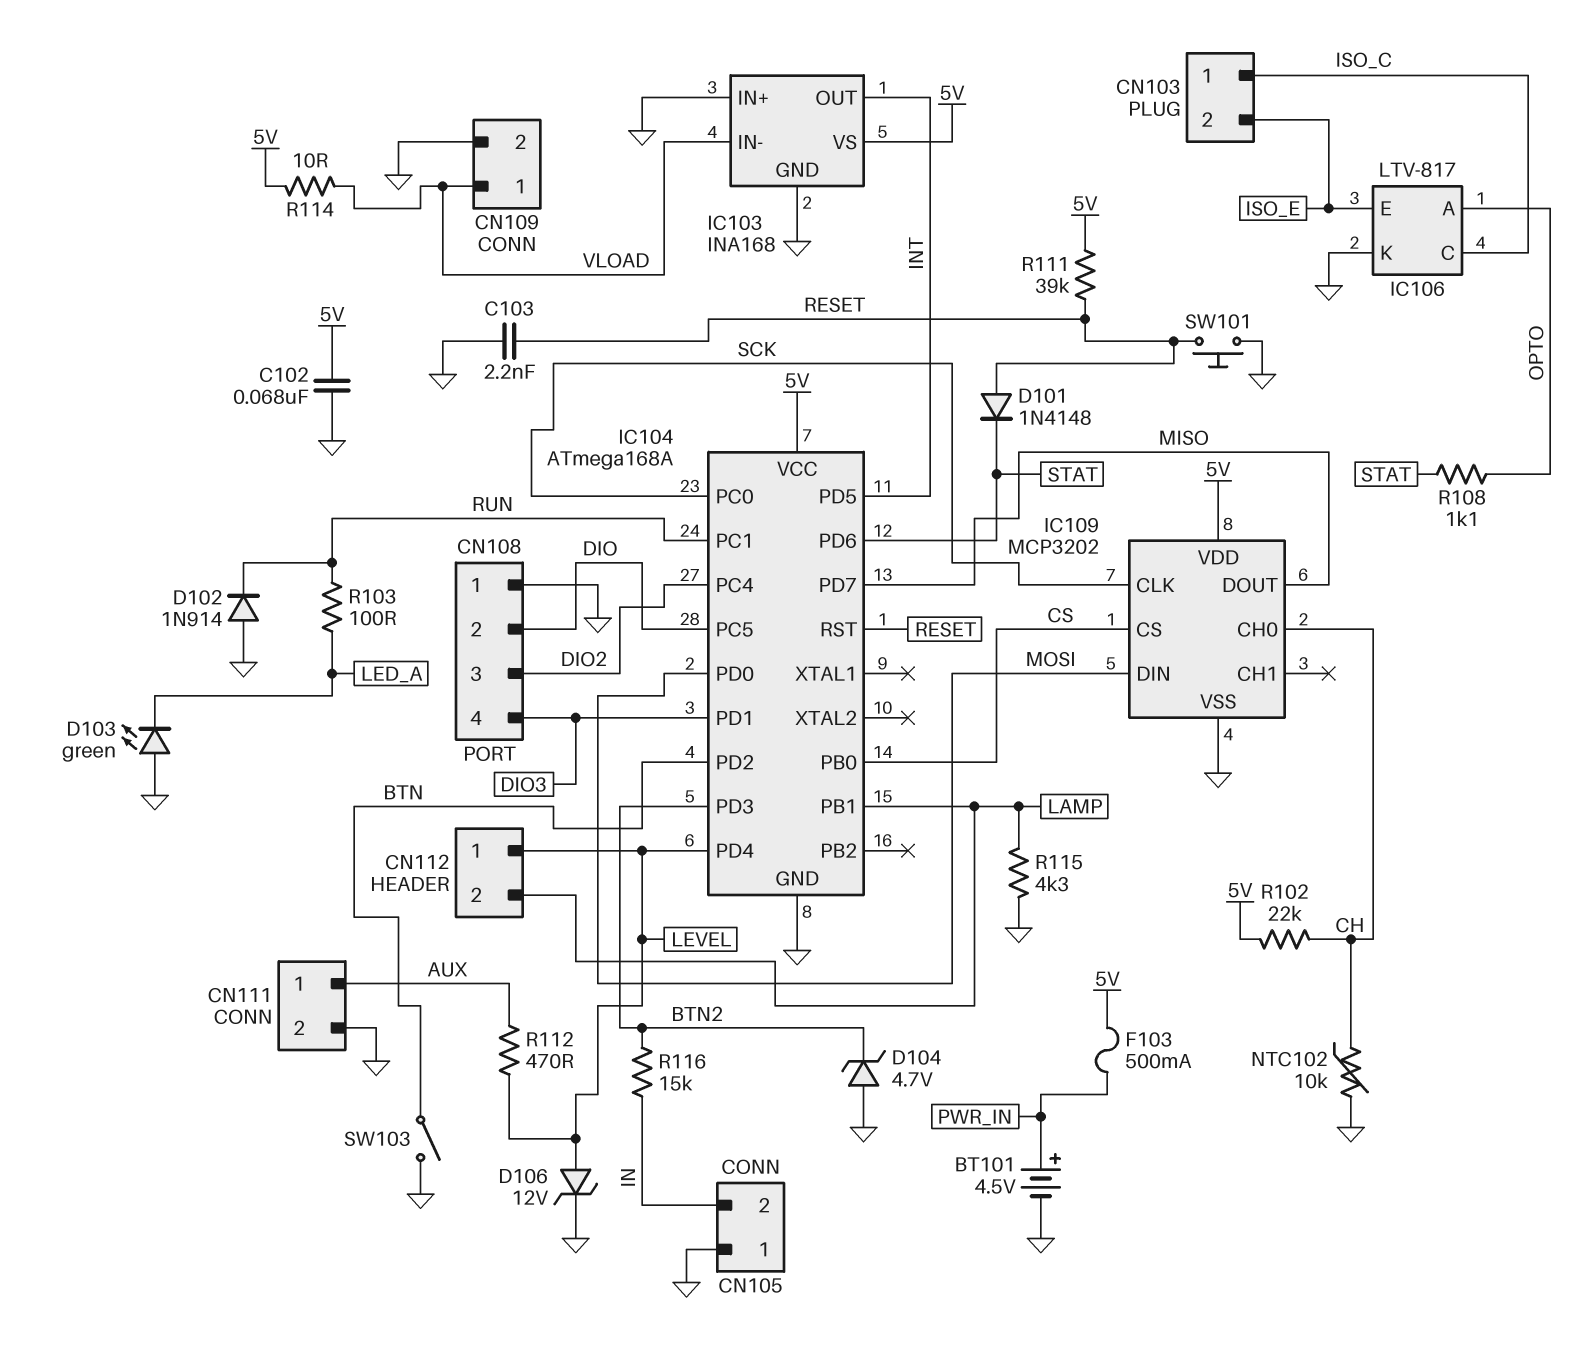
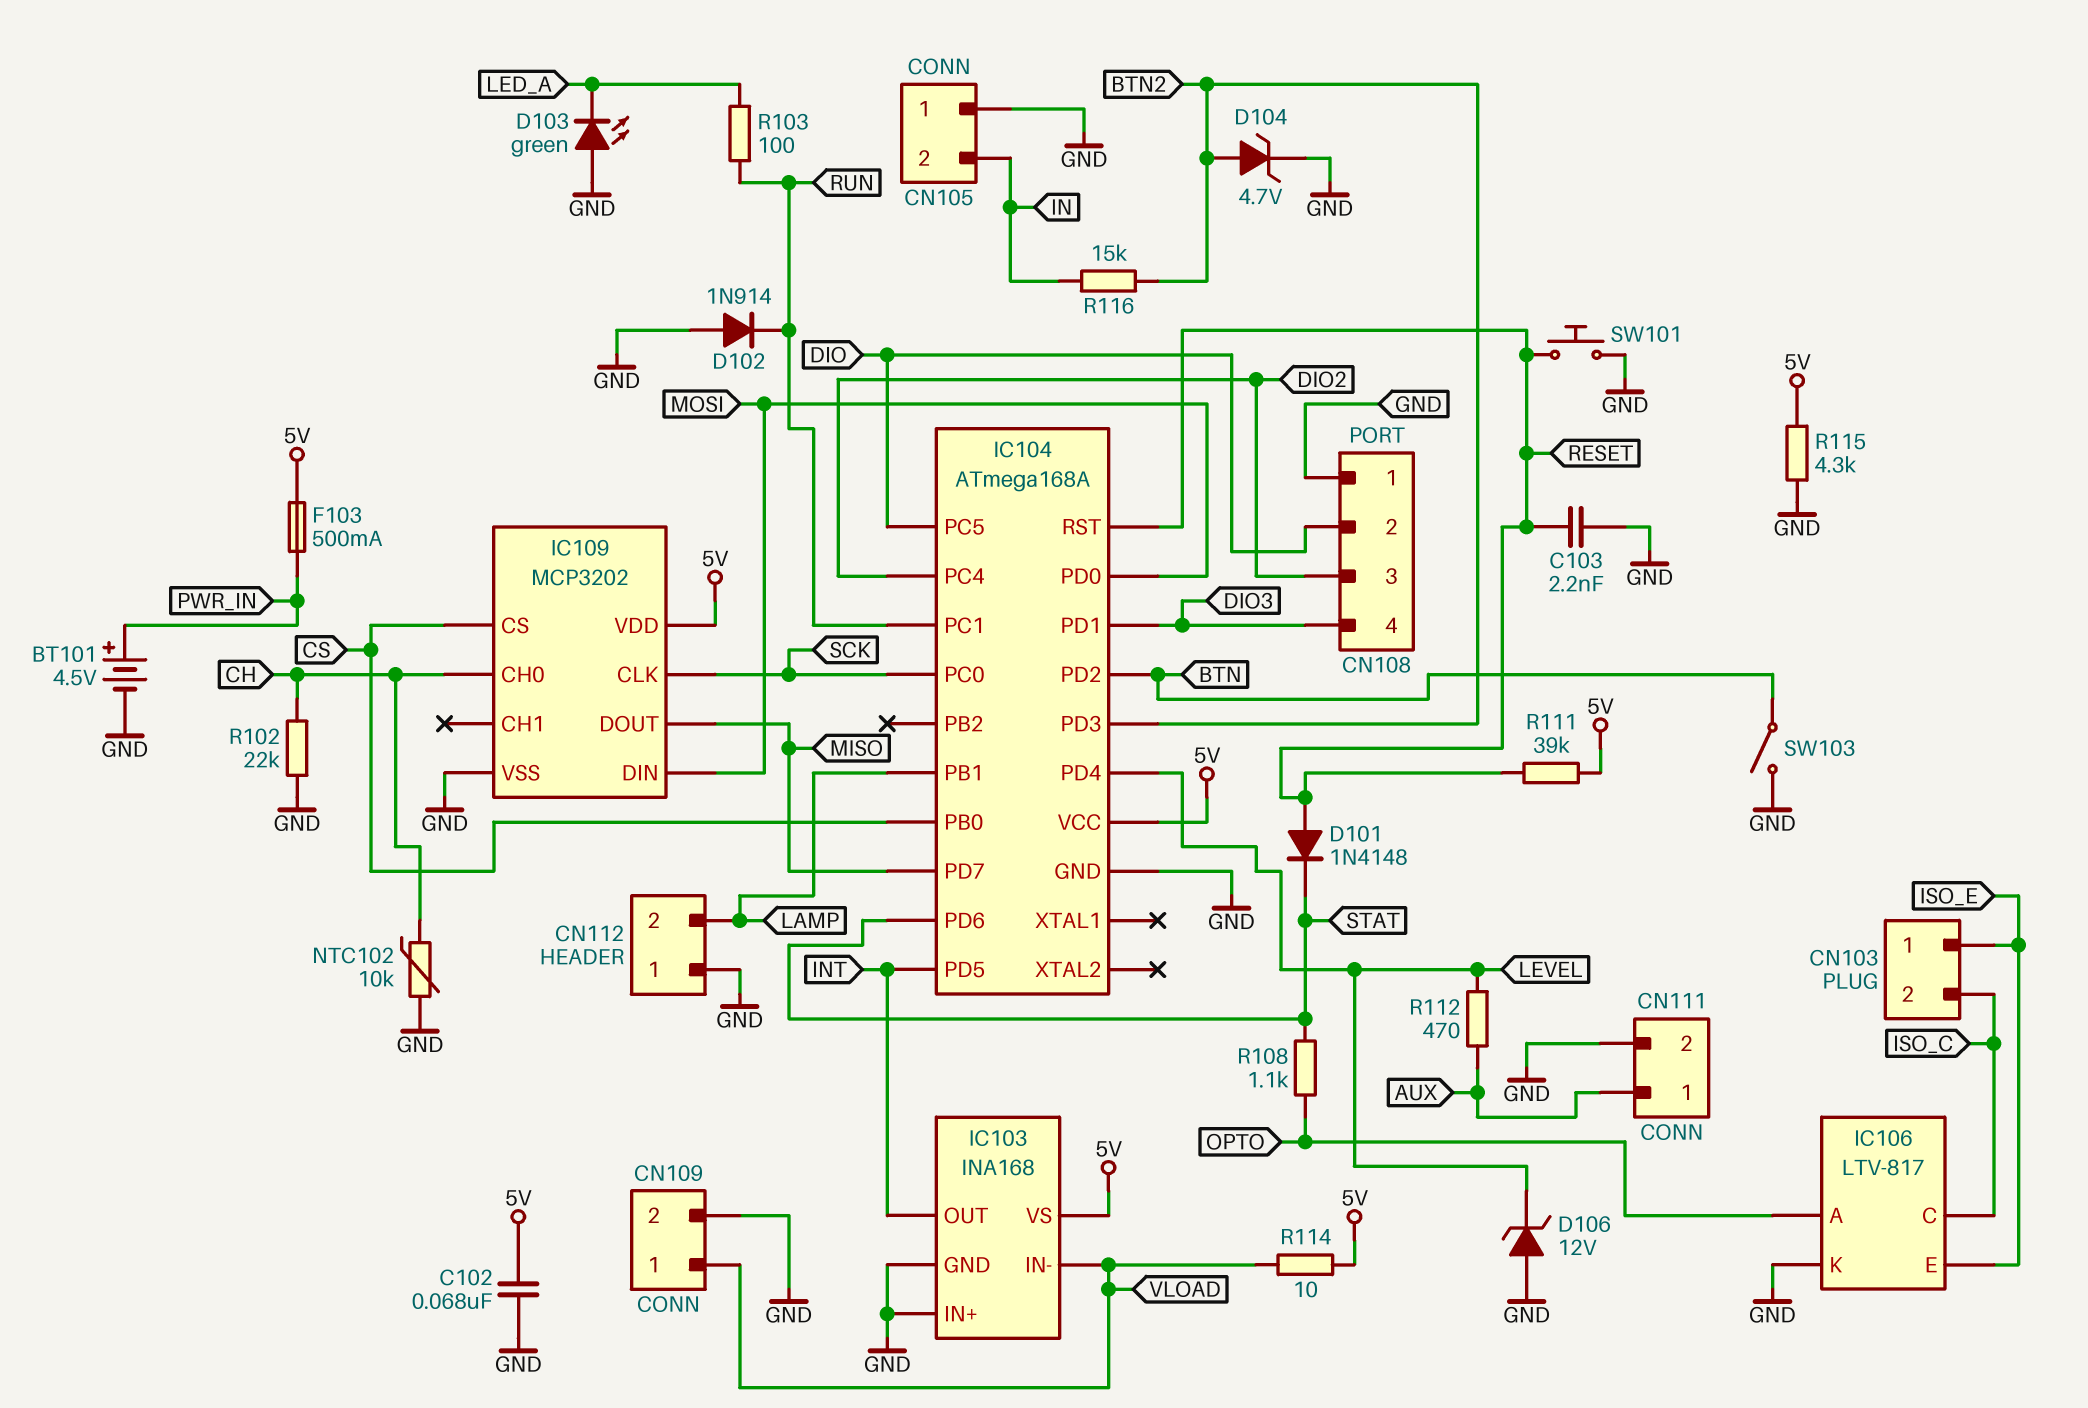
CN103 pin 1: ISO_C -> ISO_E
CN103 pin 2: ISO_E -> ISO_C
CN112 pin 1: LEVEL -> GND
D104: zener 4.7V (A GND, K BTN2) -> zener 4.7V (A BTN2, K GND)
D106: zener 12V (A LEVEL, K GND) -> zener 12V (A GND, K LEVEL)
R102: 22k (5V, CH) -> 22k (CH, GND)
R115: 4.3k (GND, LAMP) -> 4.3k (5V, GND)

